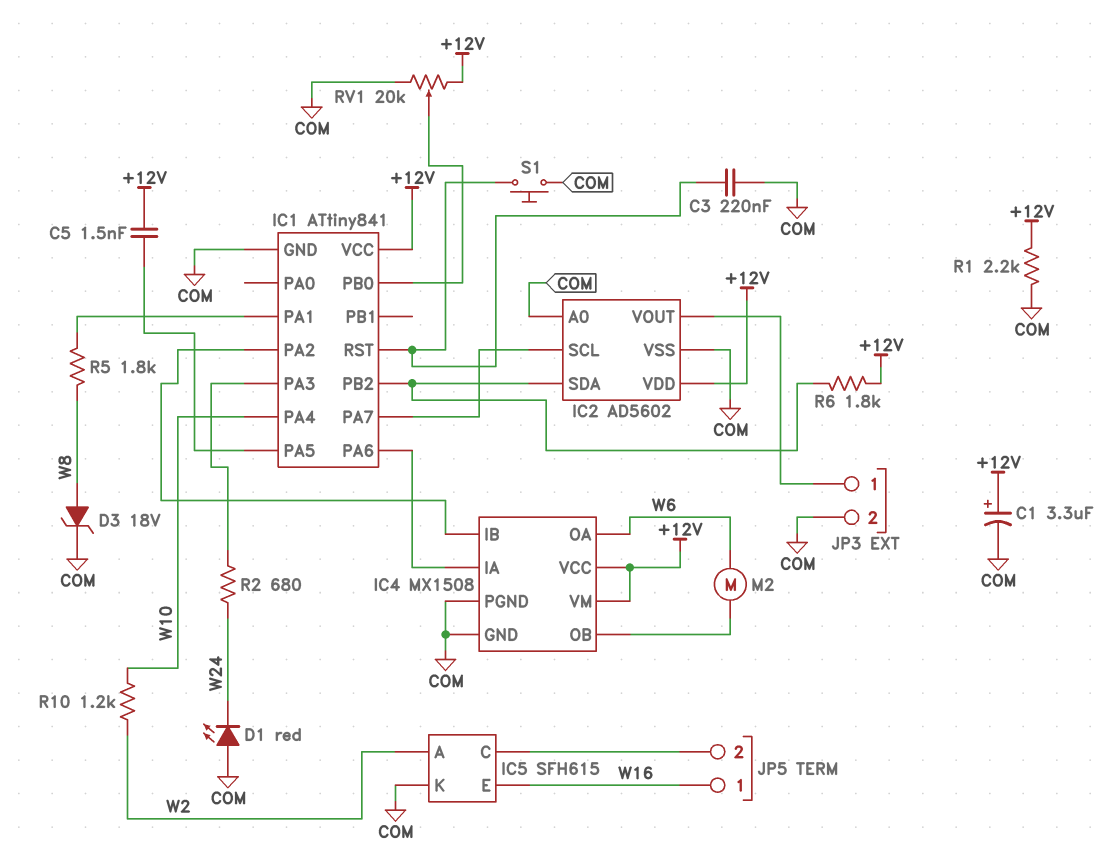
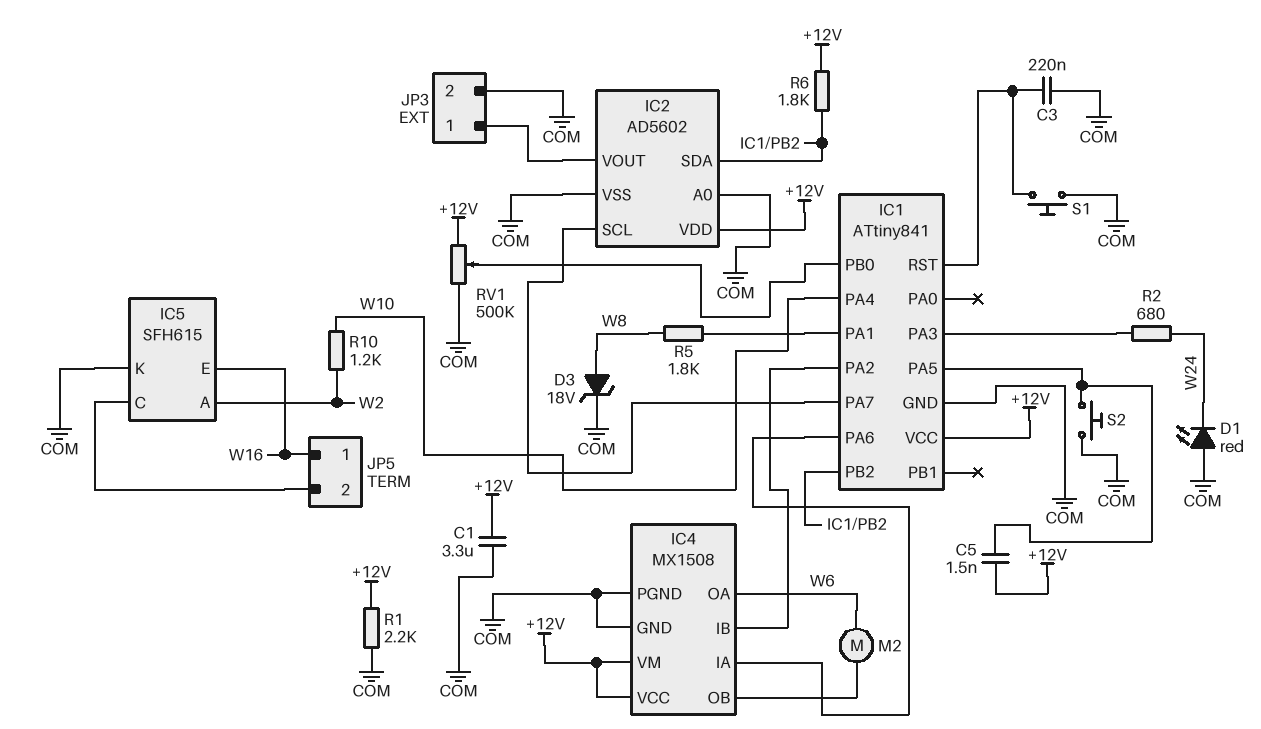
C1: 3.3uF (plus +12V, minus COM) -> 3.3uF (+12V, COM)
RV1: 20k (+12V, COM, wiper IC1/PB0) -> 500k (+12V, COM, wiper IC1/PB0)
S2: none -> button (COM, IC1/PA5)

